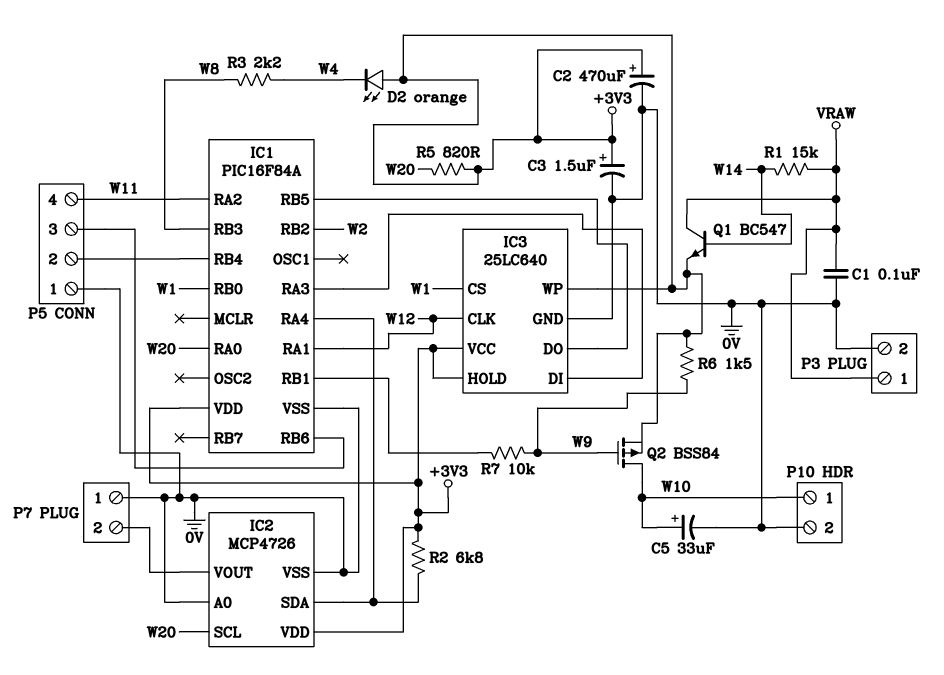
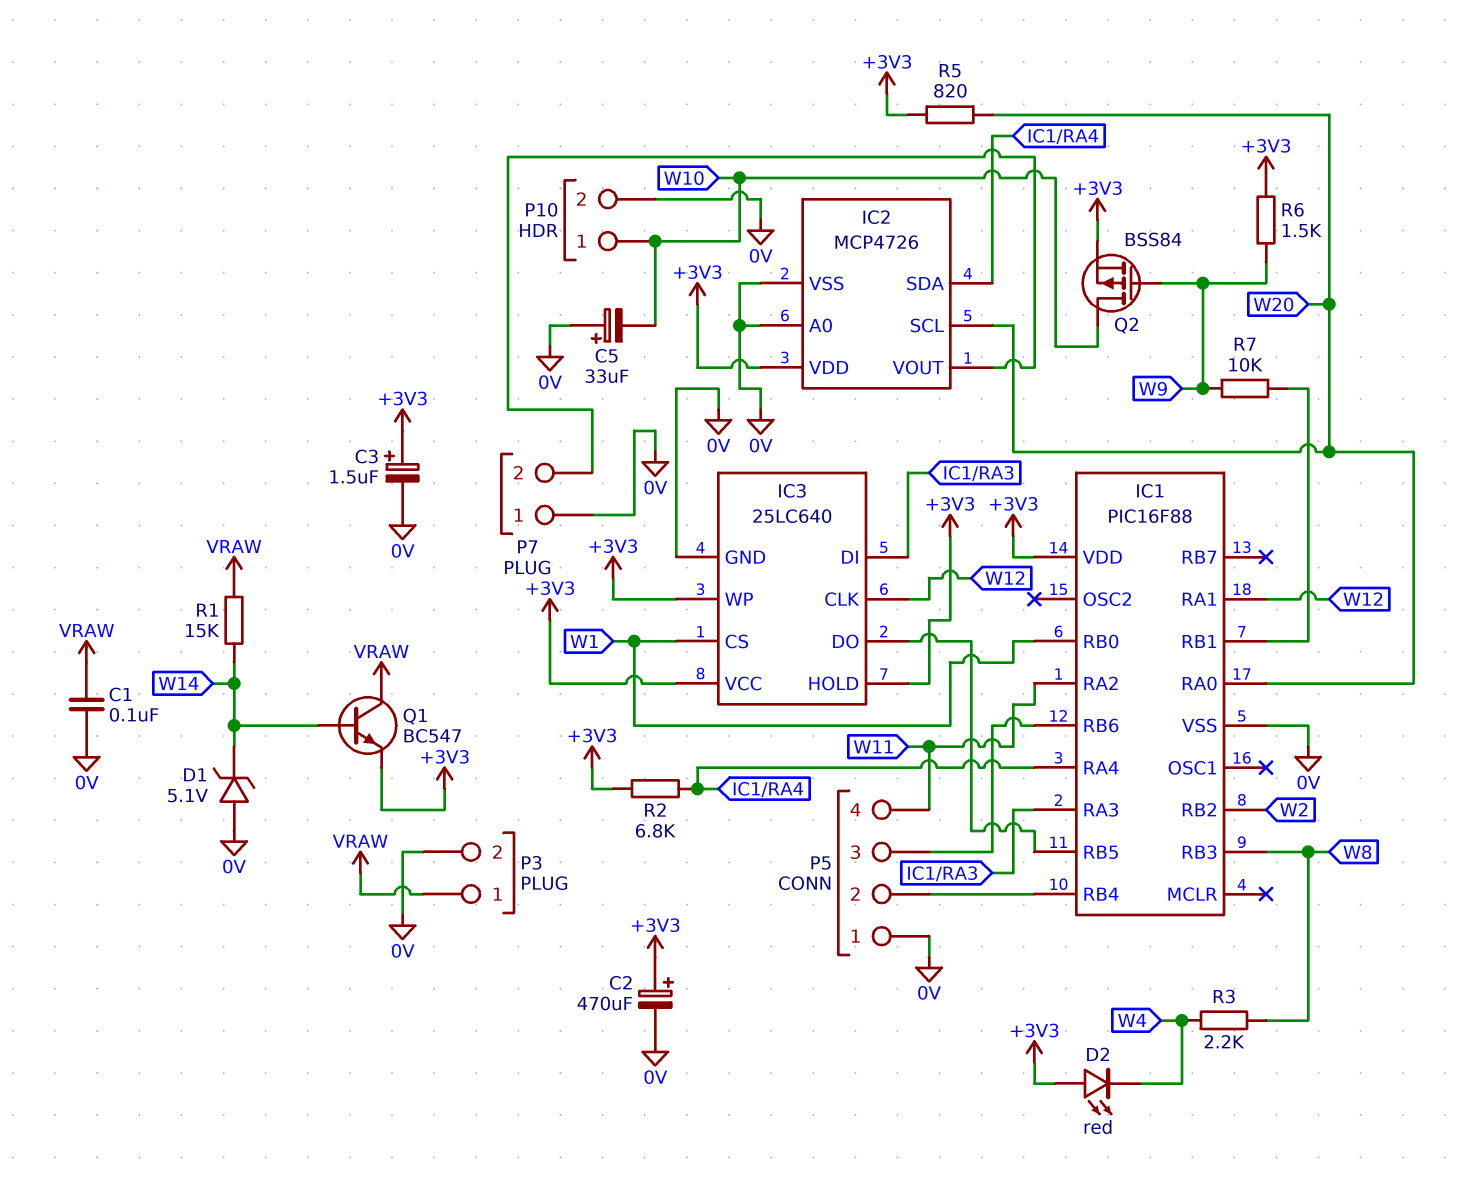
C5: 33uF (plus W10, minus 0V) -> 33uF (plus 0V, minus W10)
D1: none -> zener 5.1V (A 0V, K W14)
D2: LED orange (A +3V3, K W4) -> LED red (A +3V3, K W4)
IC1: PIC16F84A -> PIC16F88

